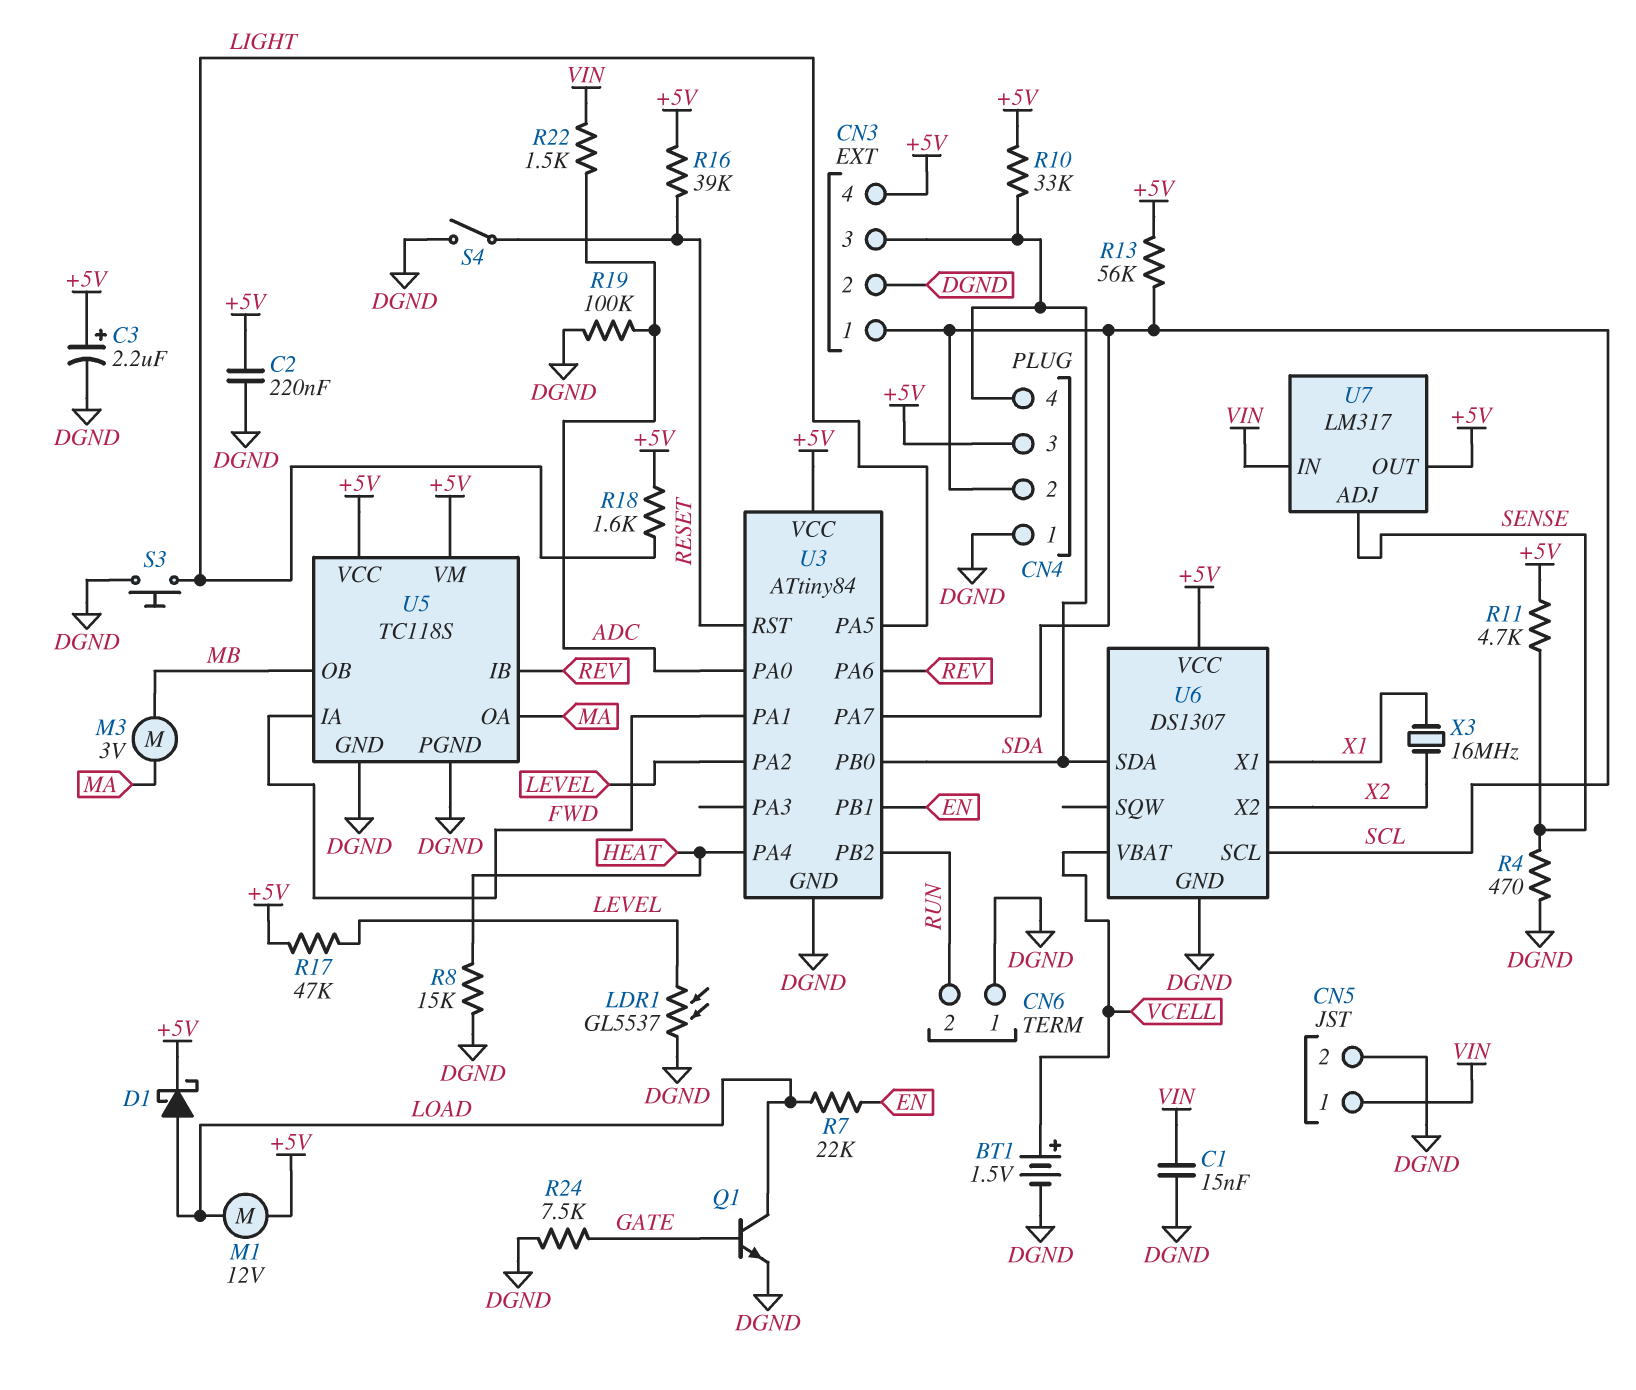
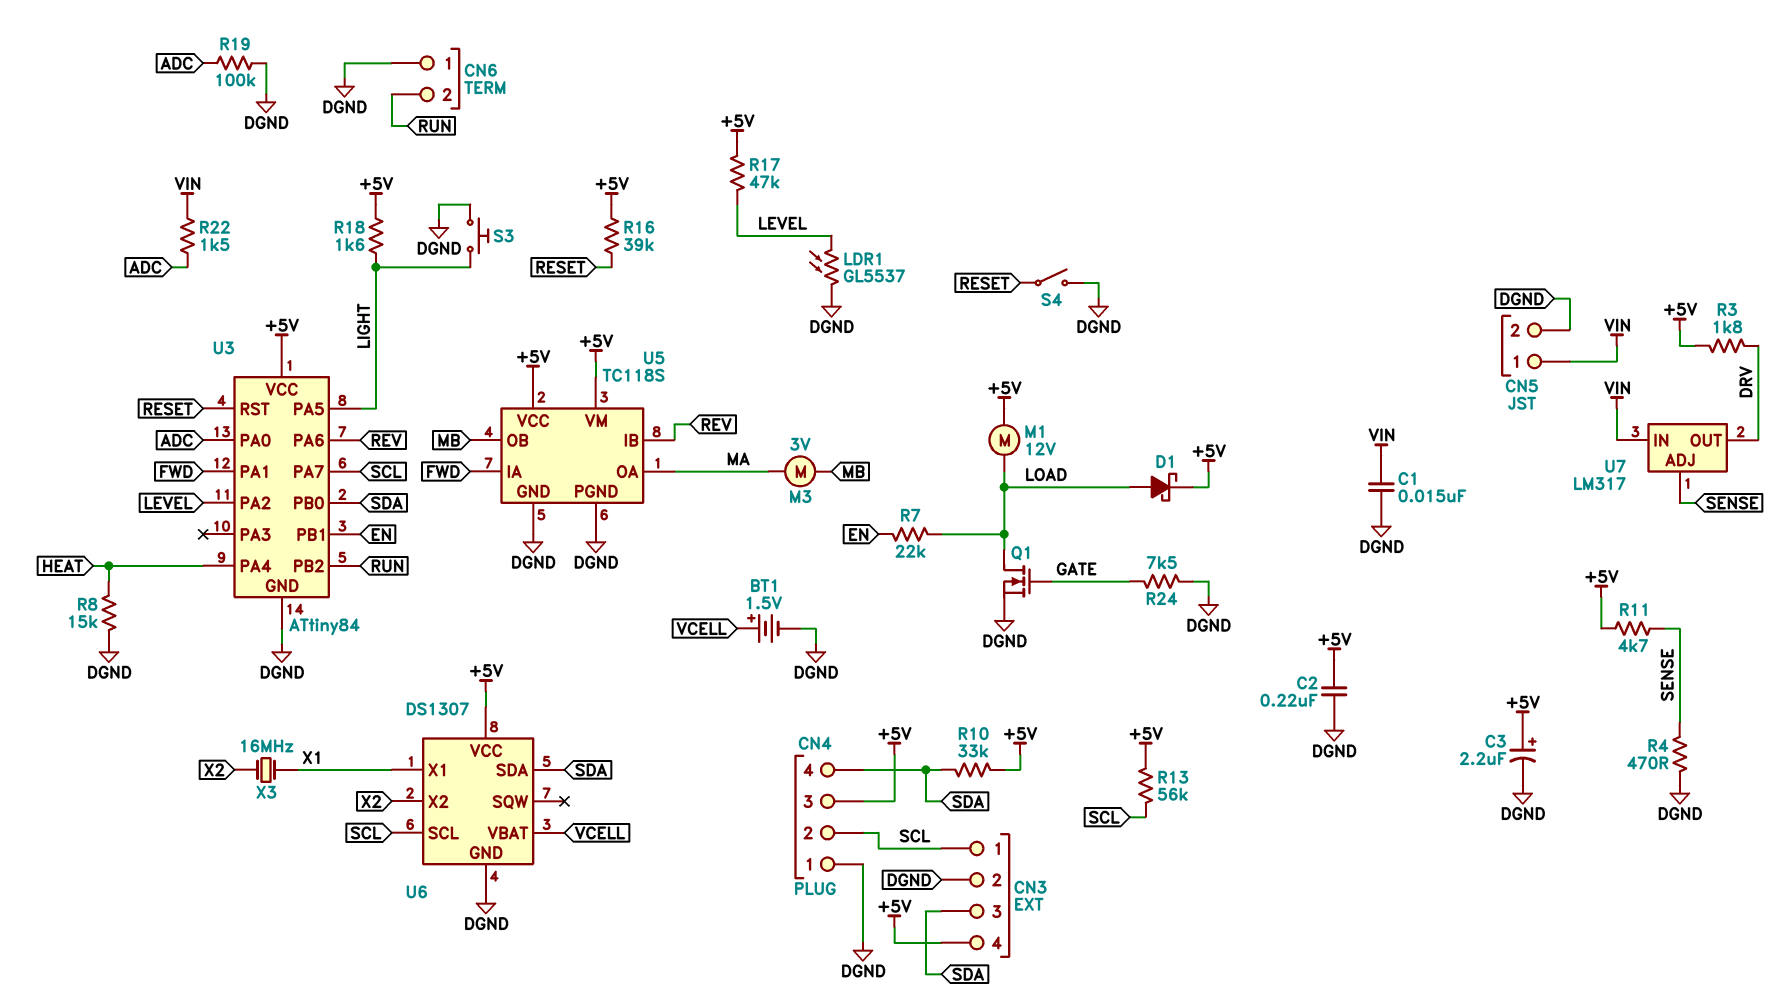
Q1: NPN (B GATE, C LOAD, E DGND) -> NMOS (G GATE, D LOAD, S DGND)
R3: none -> 1.8k (+5V, DRV)
U7 pin OUT: +5V -> DRV

